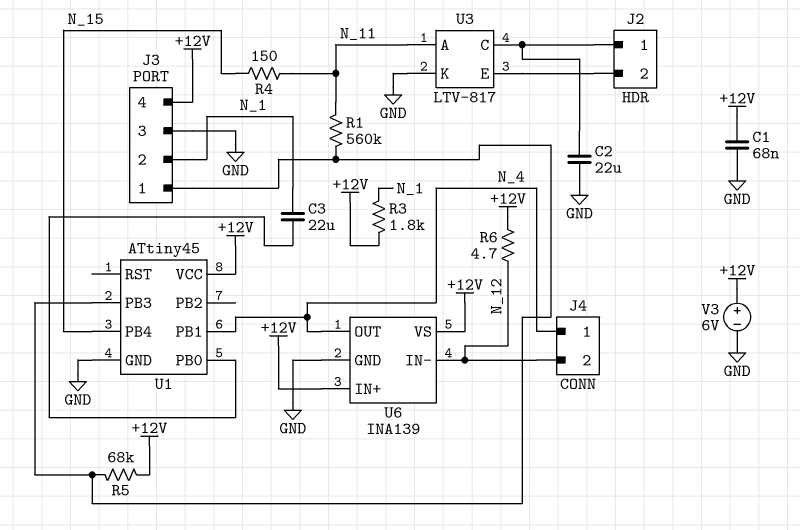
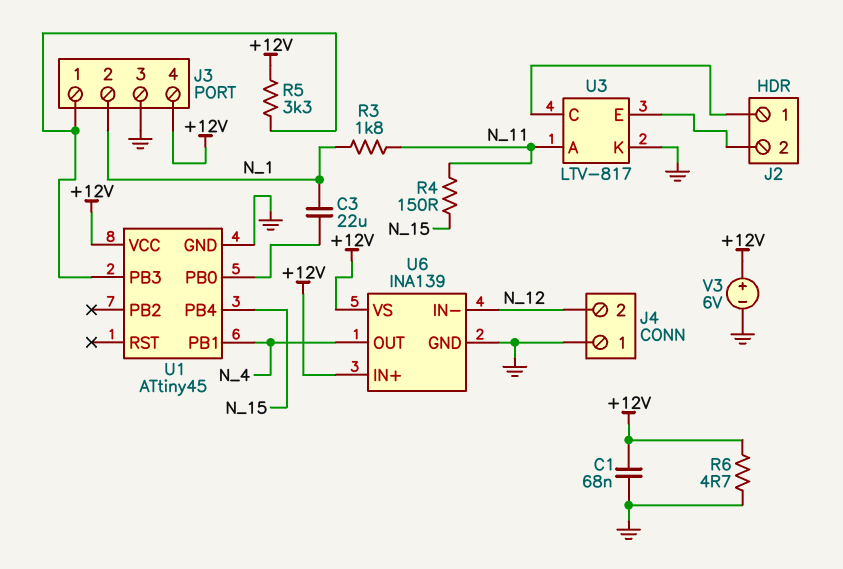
C2: 22uF (GND, J2/1) -> none
J4 pin 1: N_4 -> GND
R1: 560k (J3/1, N_11) -> none
R3: 1.8k (+12V, N_1) -> 1.8k (N_1, N_11)
R5: 68k (+12V, J3/1) -> 3.3k (+12V, J3/1)
R6: 4.7 (+12V, N_12) -> 4.7 (+12V, GND)

